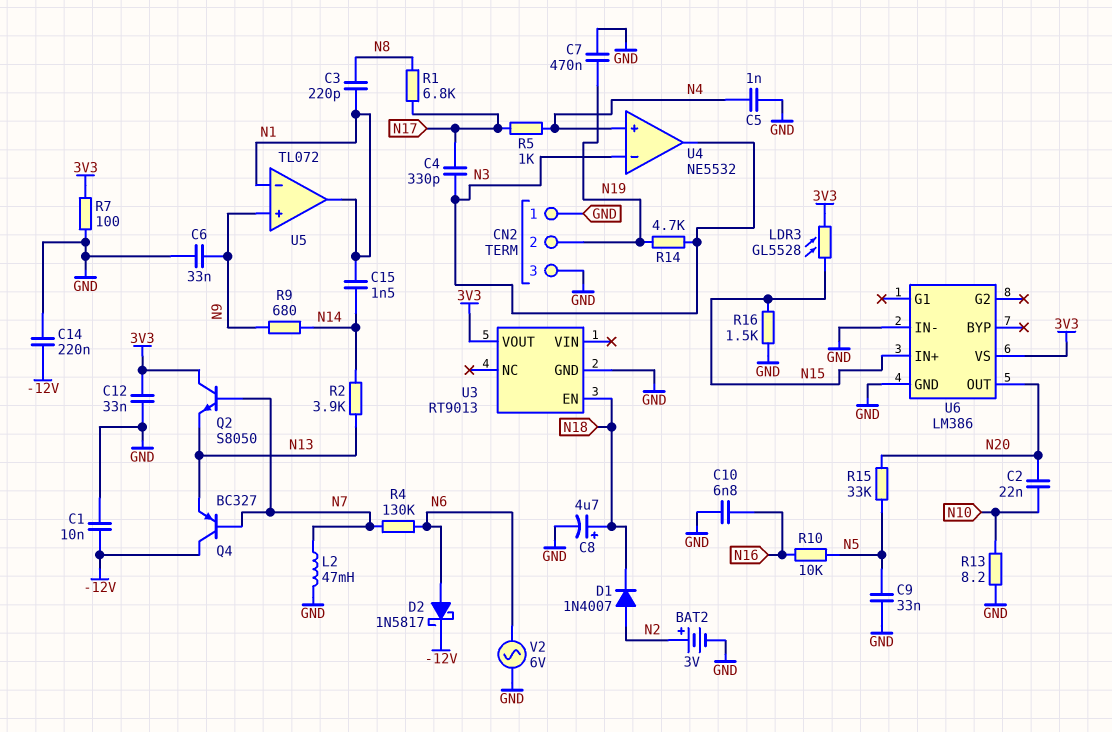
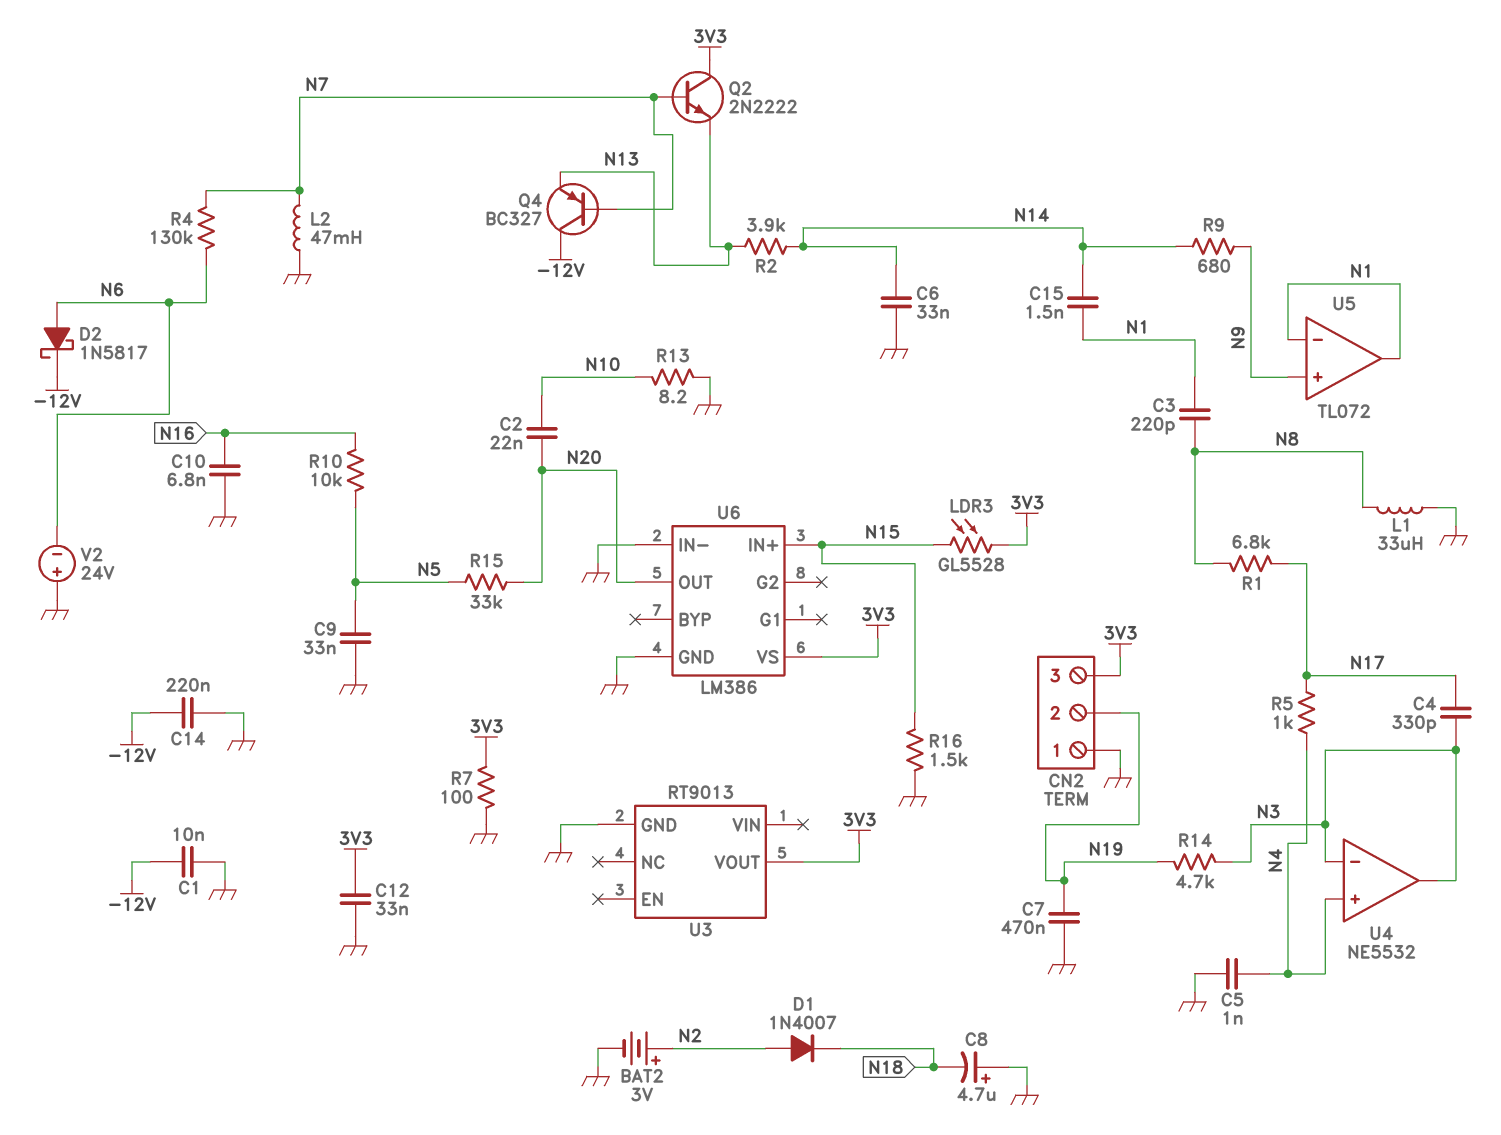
C6: 33nF (GND, N9) -> 33nF (GND, N14)
C8: 4.7uF (plus N18, minus GND) -> 4.7uF (plus GND, minus N18)
CN2 pin 3: GND -> 3V3
L1: none -> 33uH (GND, N8)
Q2: NPN S8050 (B N7, C 3V3, E N13) -> NPN 2N2222 (B N7, C 3V3, E N13)
U3 pin EN: N18 -> none
V2: AC 6V (GND, N6) -> 24V (plus GND, minus N6)

